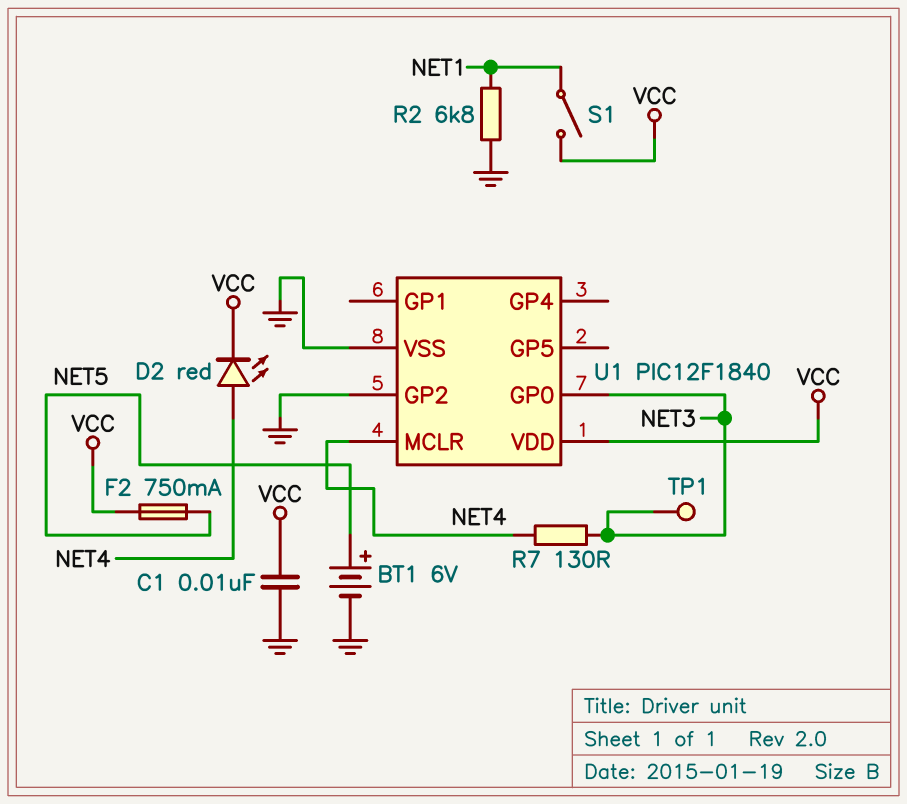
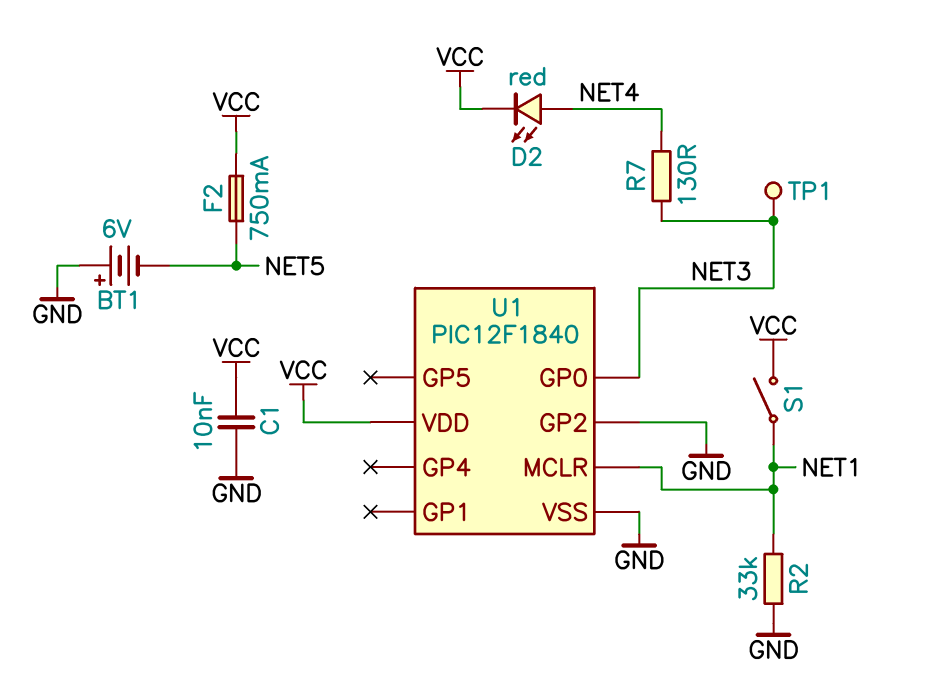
BT1: 6V (plus NET5, minus GND) -> 6V (plus GND, minus NET5)
R2: 6.8k (GND, NET1) -> 33k (GND, NET1)
U1 pin MCLR: NET4 -> NET1

